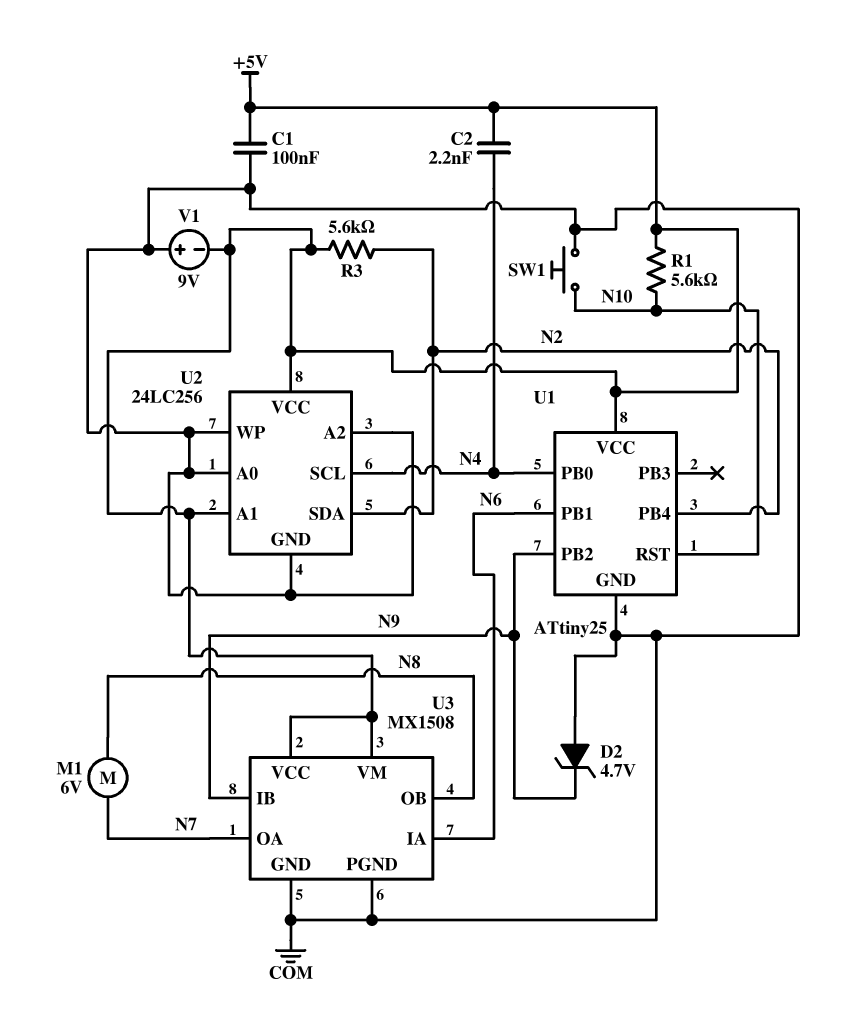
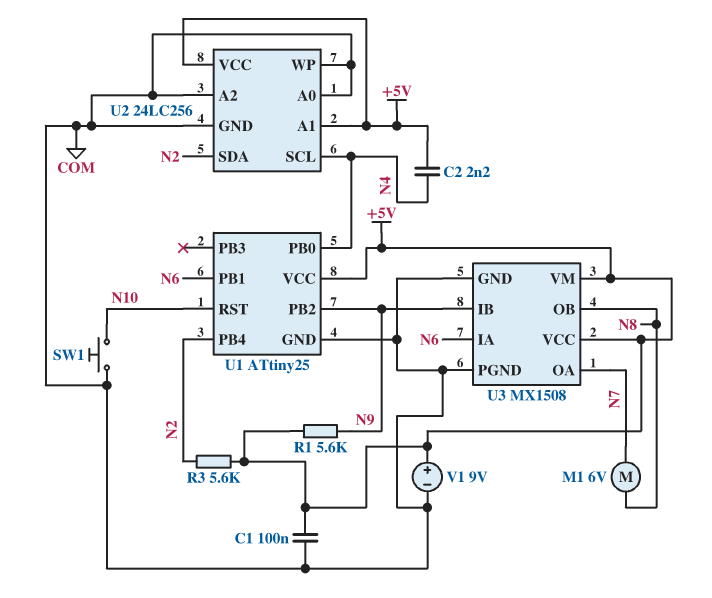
D2: zener 4.7V (A COM, K N9) -> none
R1: 5.6k (+5V, N10) -> 5.6k (+5V, N9)
V1: 9V (plus COM, minus +5V) -> 9V (plus +5V, minus COM)

